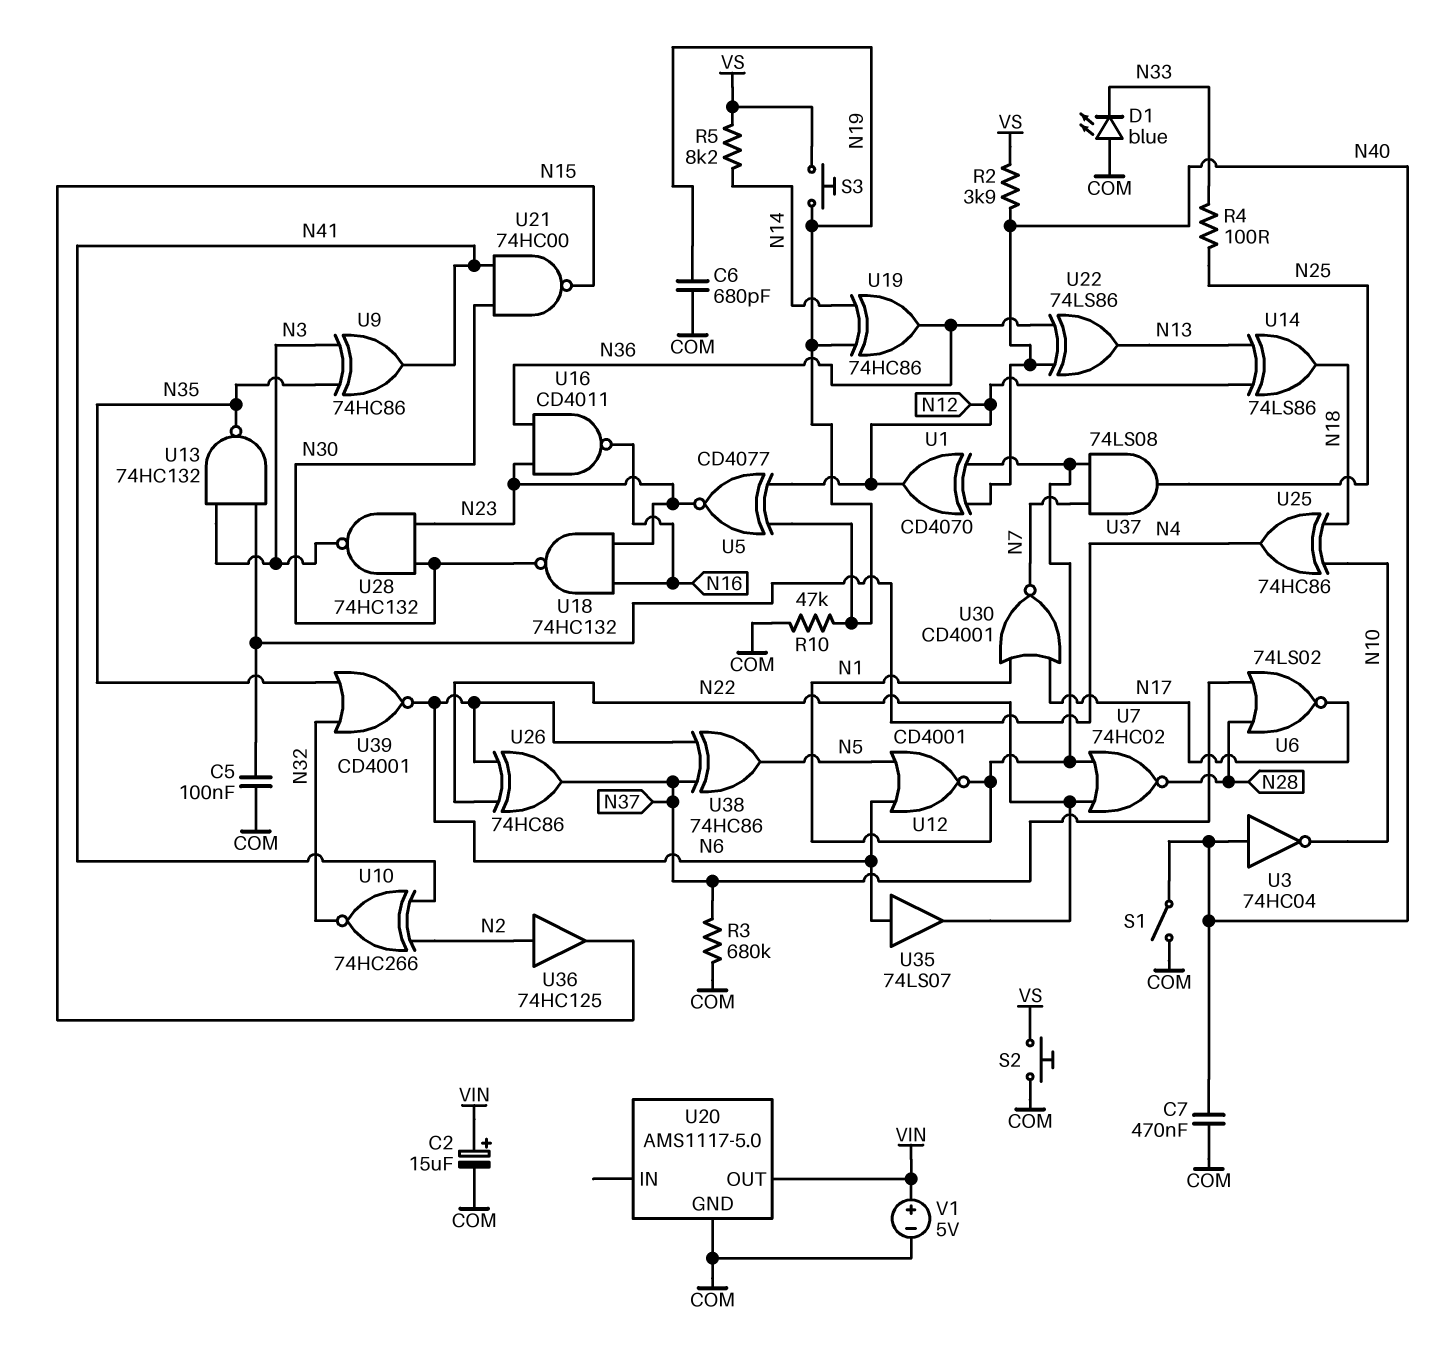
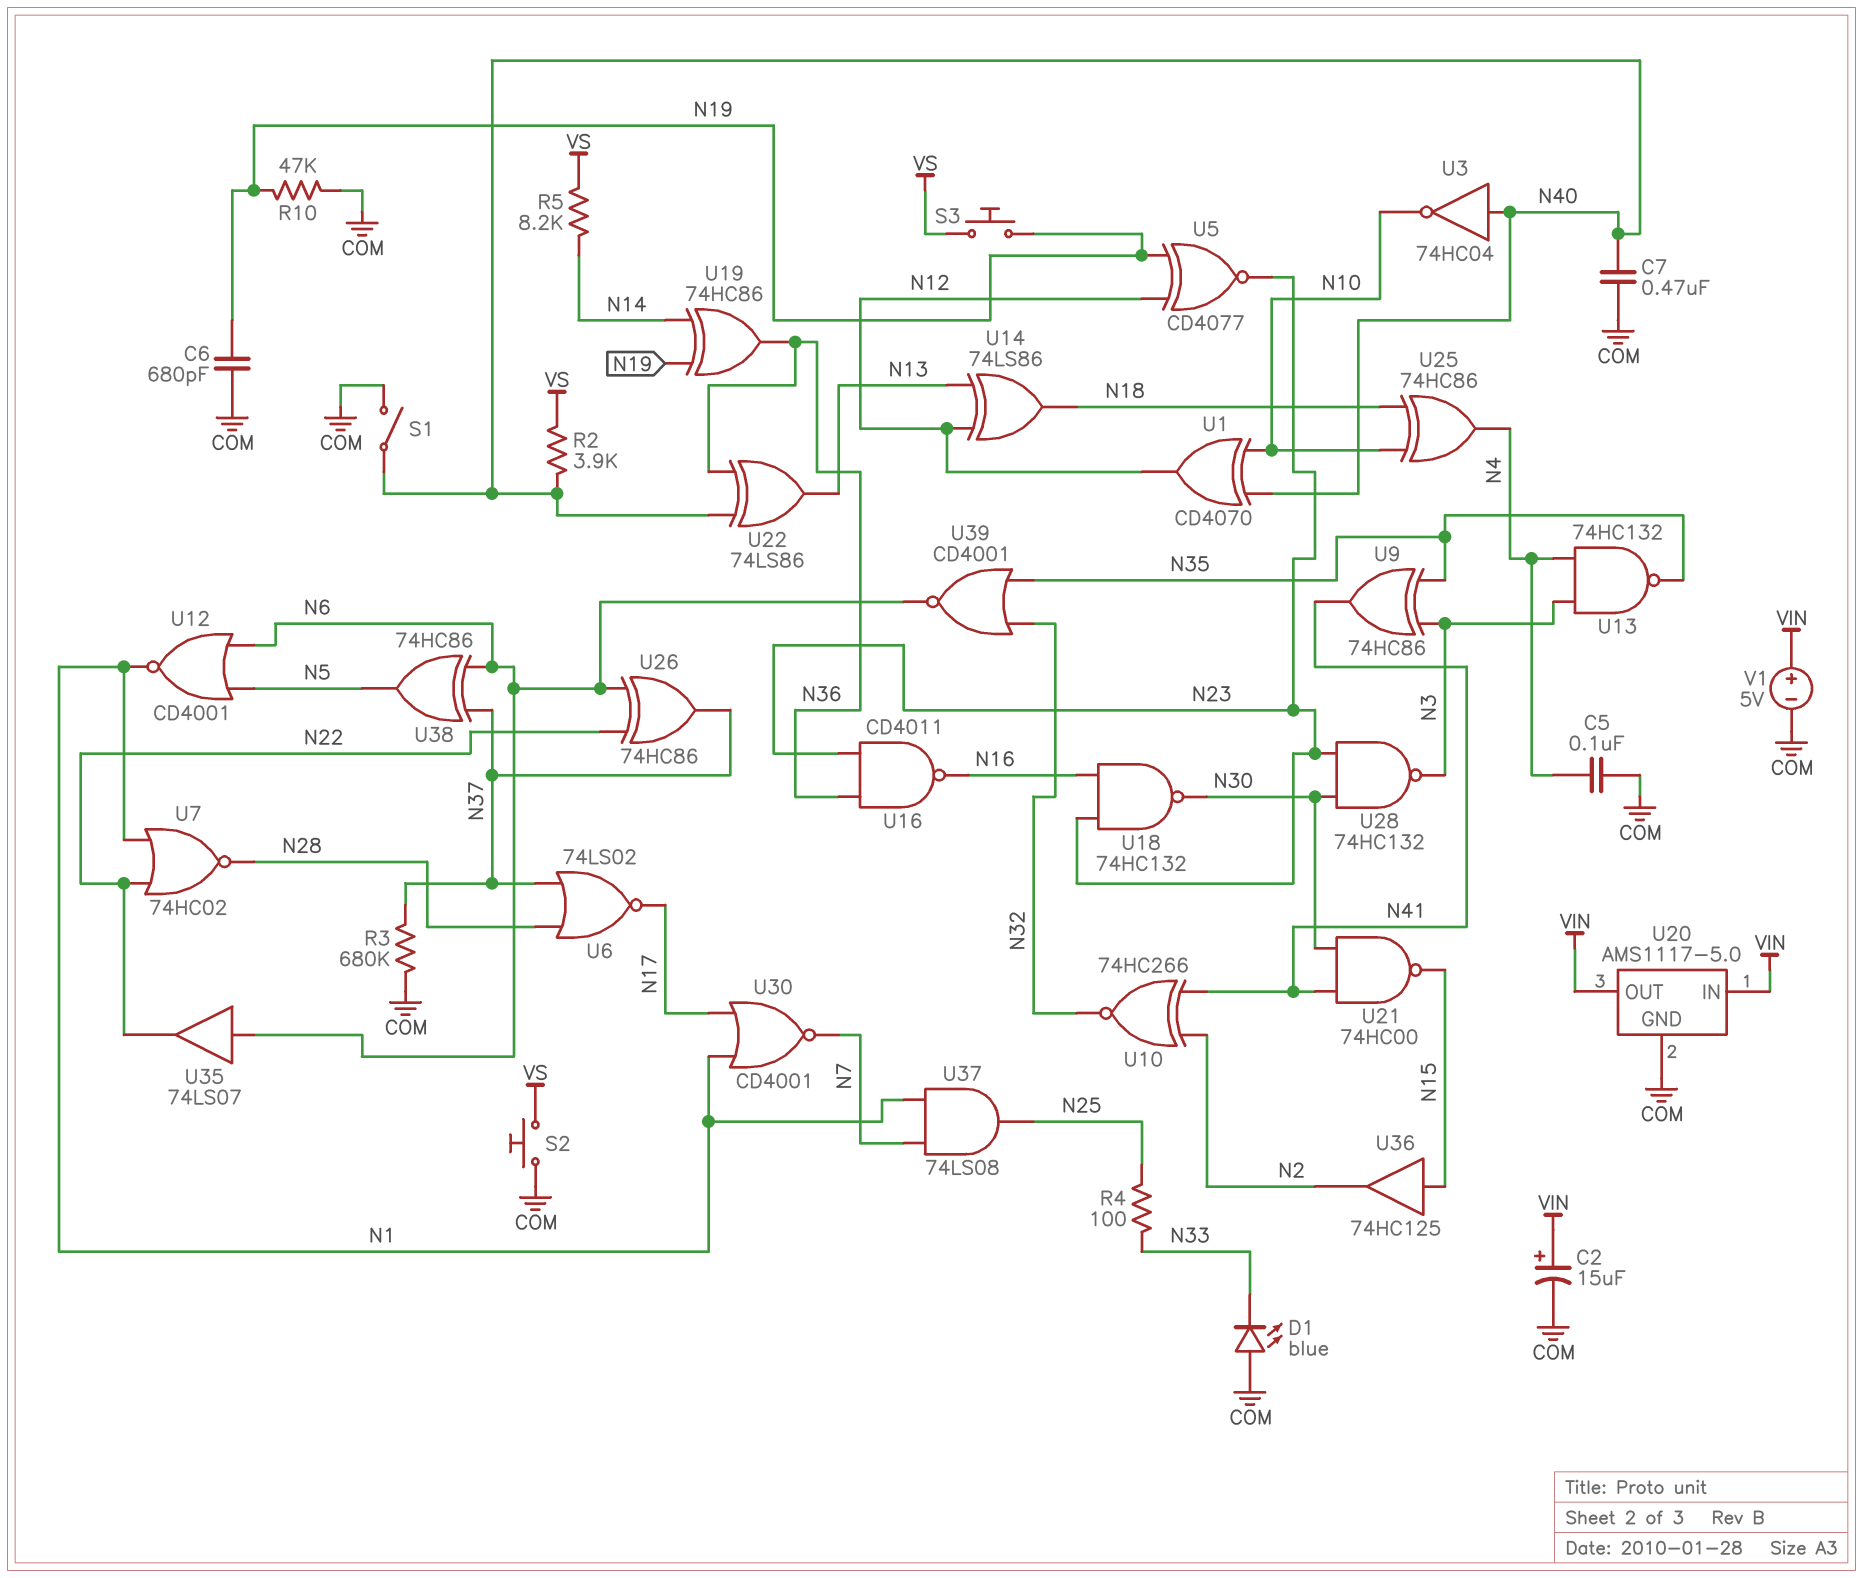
U1: XOR CD4070 (in N1, in N40, out N12) -> XOR CD4070 (in N10, in N40, out N12)
U20 pin IN: none -> VIN
U36: buffer 74HC125 (in N2, out N15) -> buffer 74HC125 (in N15, out N2)

